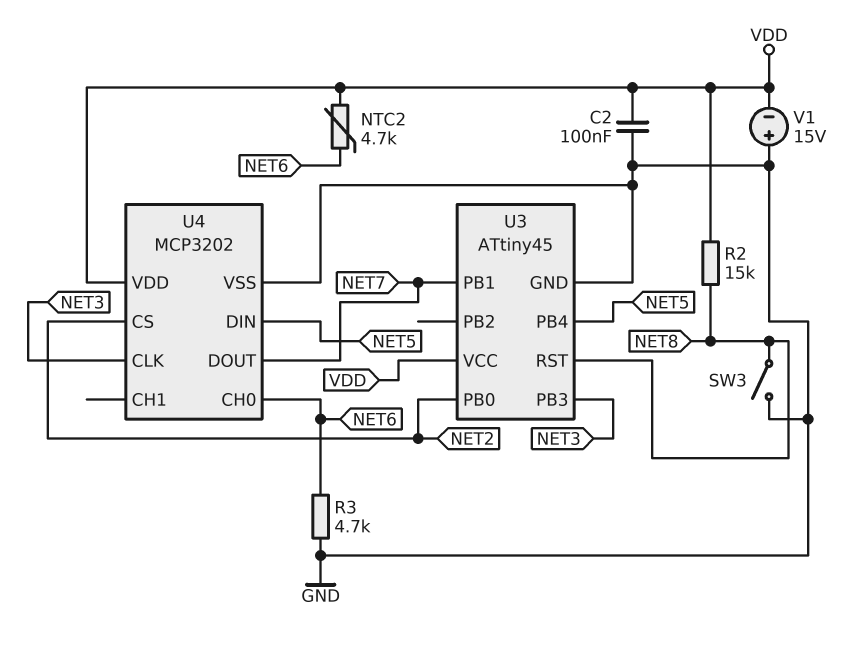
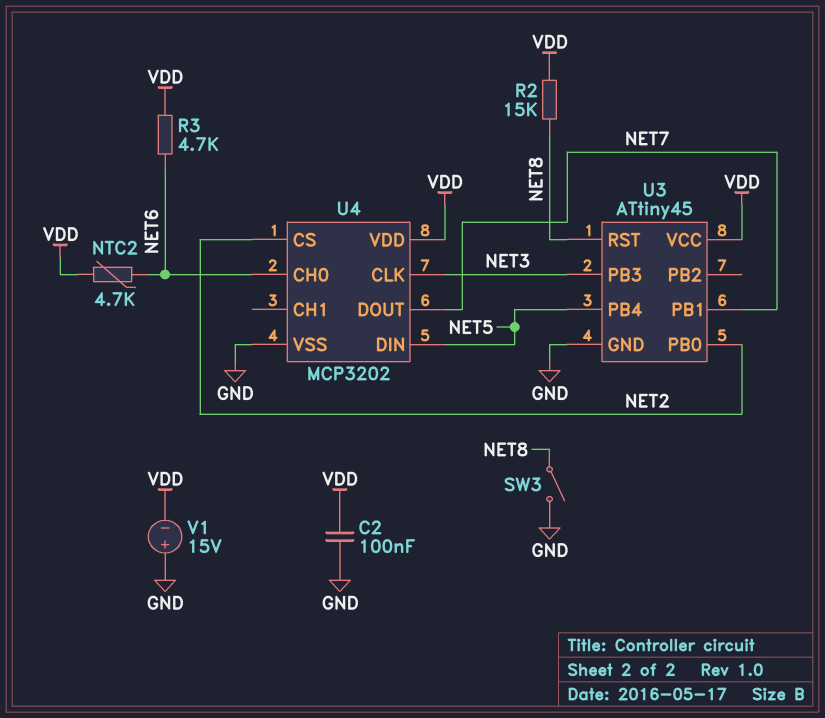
R3: 4.7k (GND, NET6) -> 4.7k (NET6, VDD)

